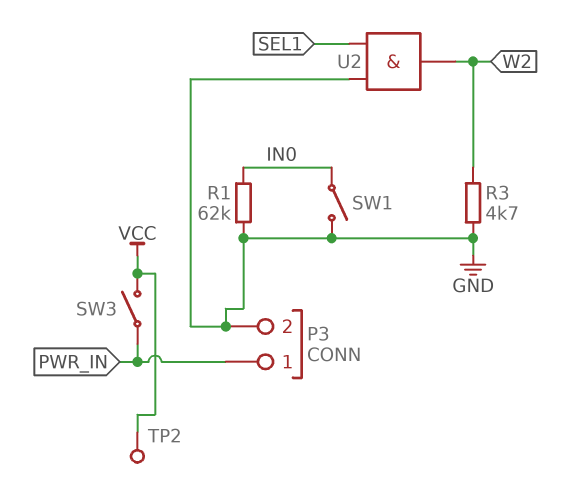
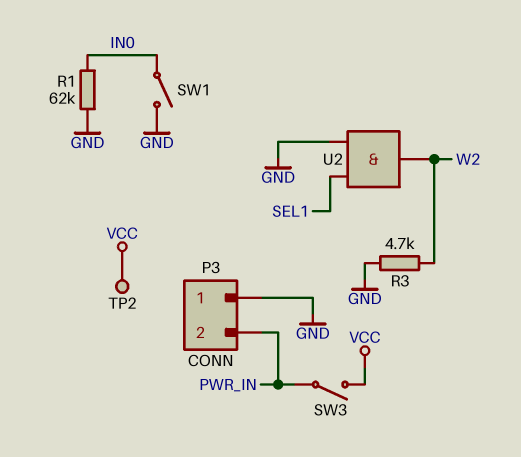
P3 pin 1: PWR_IN -> GND
P3 pin 2: GND -> PWR_IN

